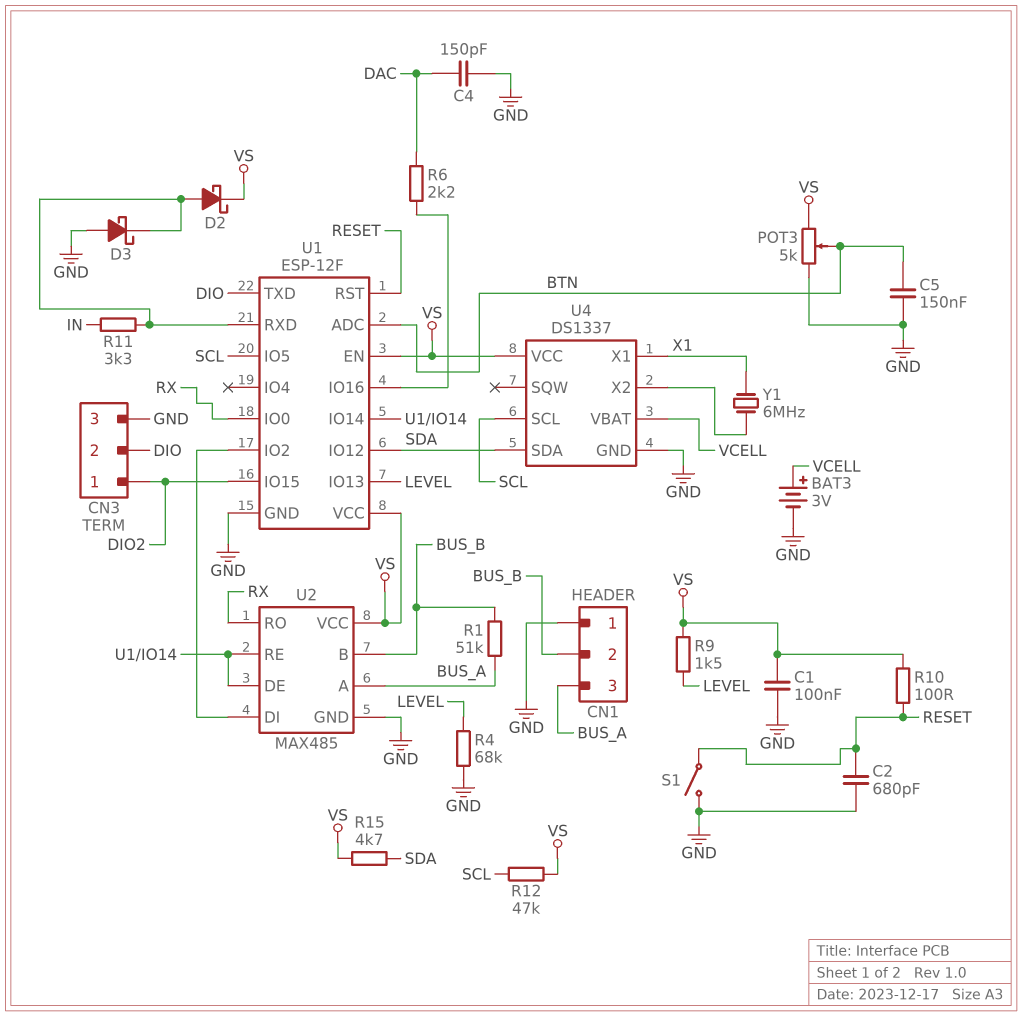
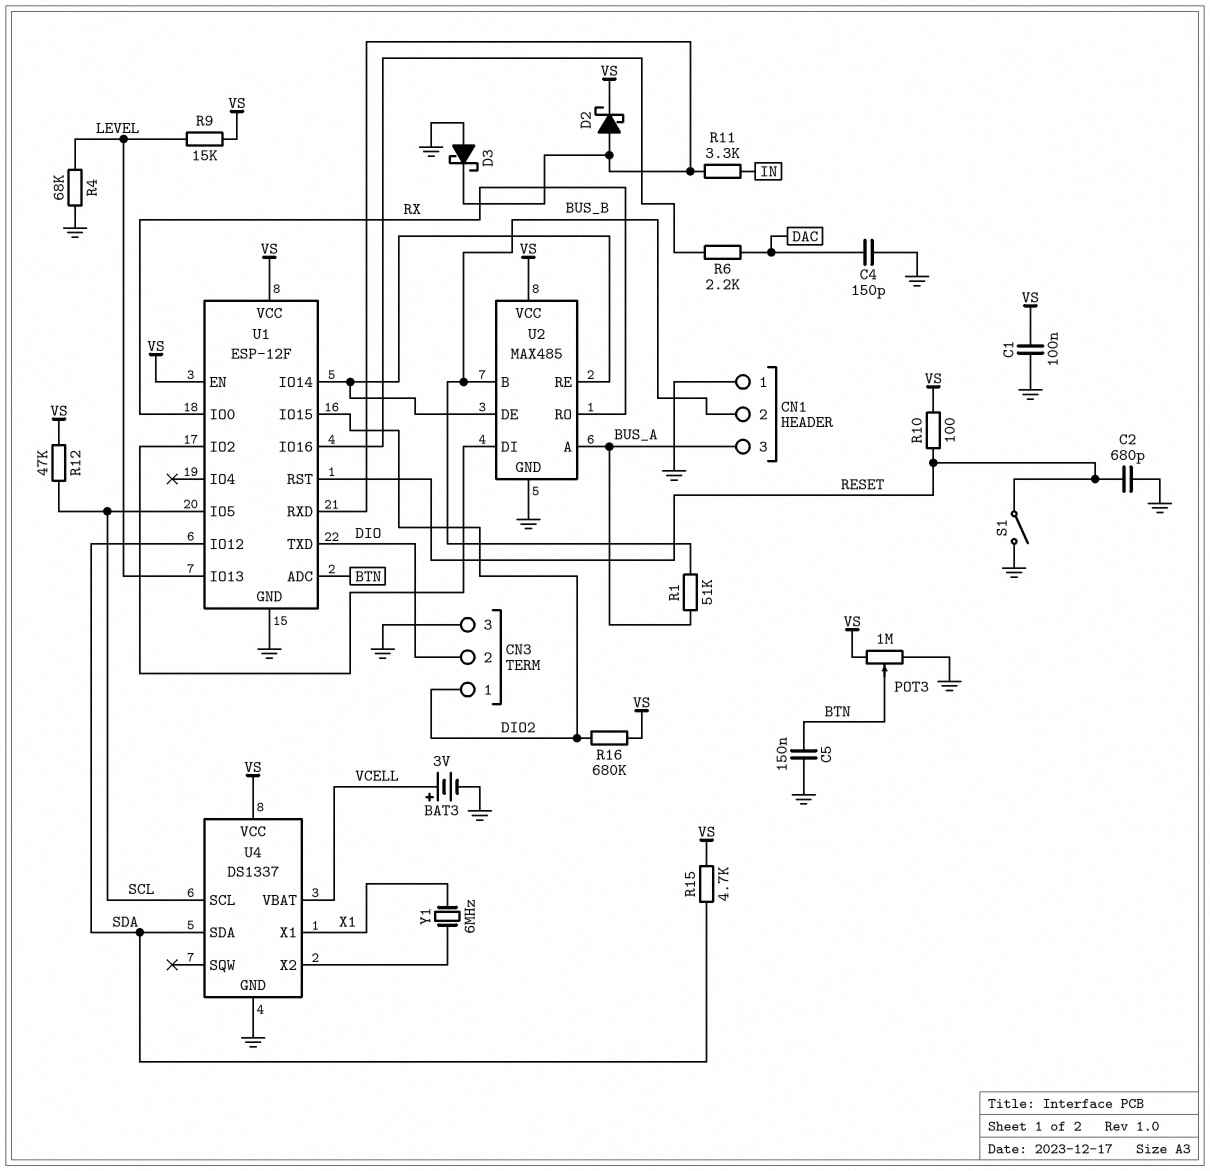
POT3: 5k (GND, VS, wiper BTN) -> 1M (GND, VS, wiper BTN)
R9: 1.5k (LEVEL, VS) -> 15k (LEVEL, VS)
R16: none -> 680k (DIO2, VS)

